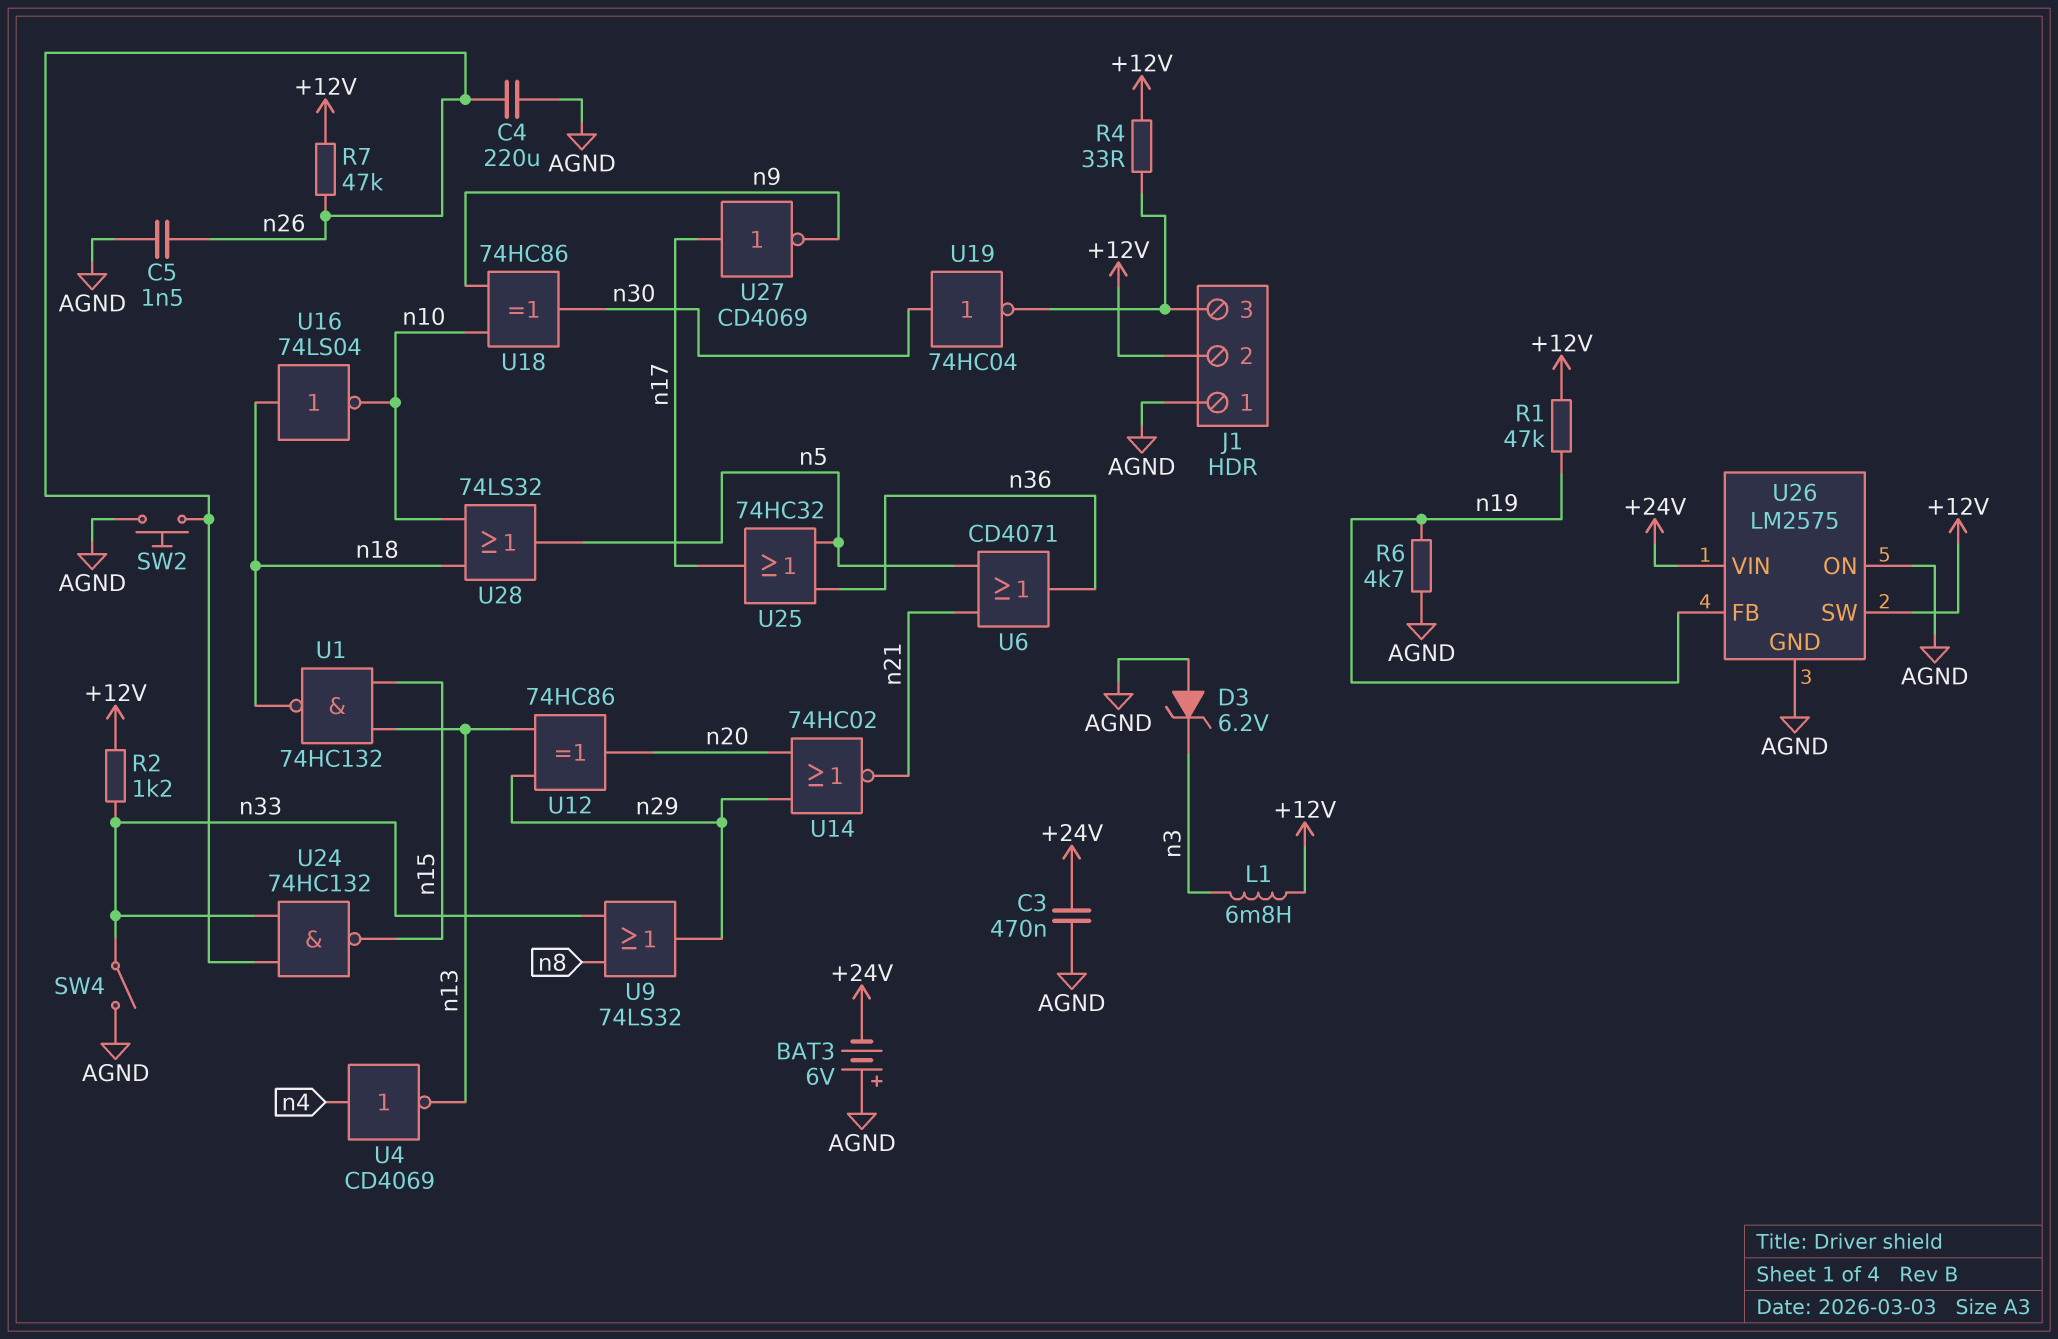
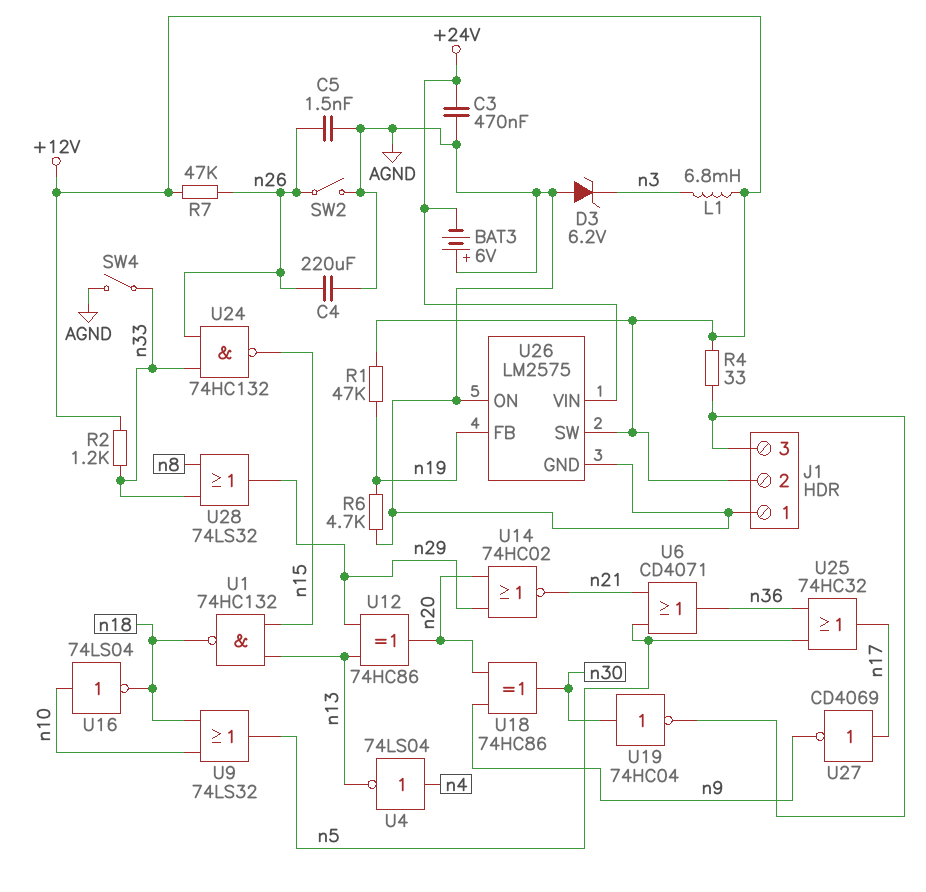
SW2: button (AGND, n26) -> switch (AGND, n26)
U4: NOT CD4069 (in n4, out n13) -> NOT 74LS04 (in n4, out n13)
U9: OR 74LS32 (in n8, in n33, out n29) -> OR 74LS32 (in n10, in n18, out n5)
U16: NOT 74LS04 (in n18, out n10) -> NOT 74LS04 (in n10, out n18)
U18: XOR 74HC86 (in n9, in n10, out n30) -> XOR 74HC86 (in n9, in n20, out n30)
U28: OR 74LS32 (in n10, in n18, out n5) -> OR 74LS32 (in n8, in n33, out n29)

